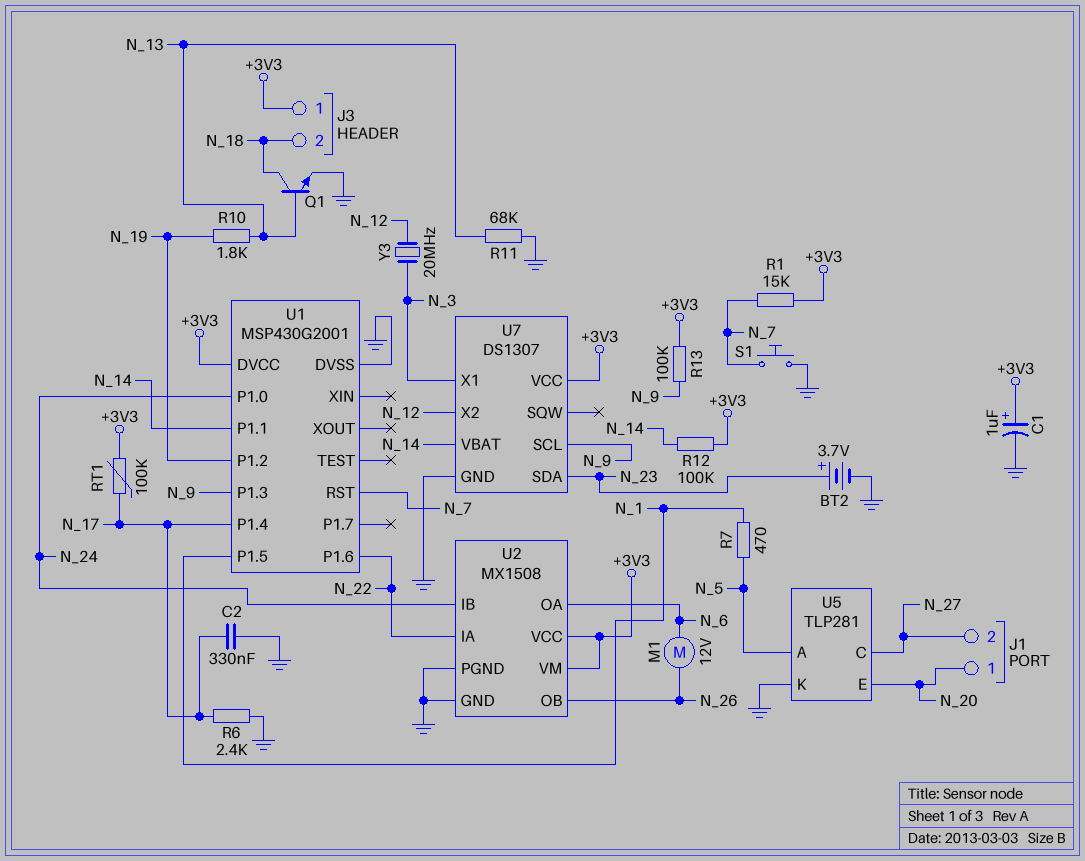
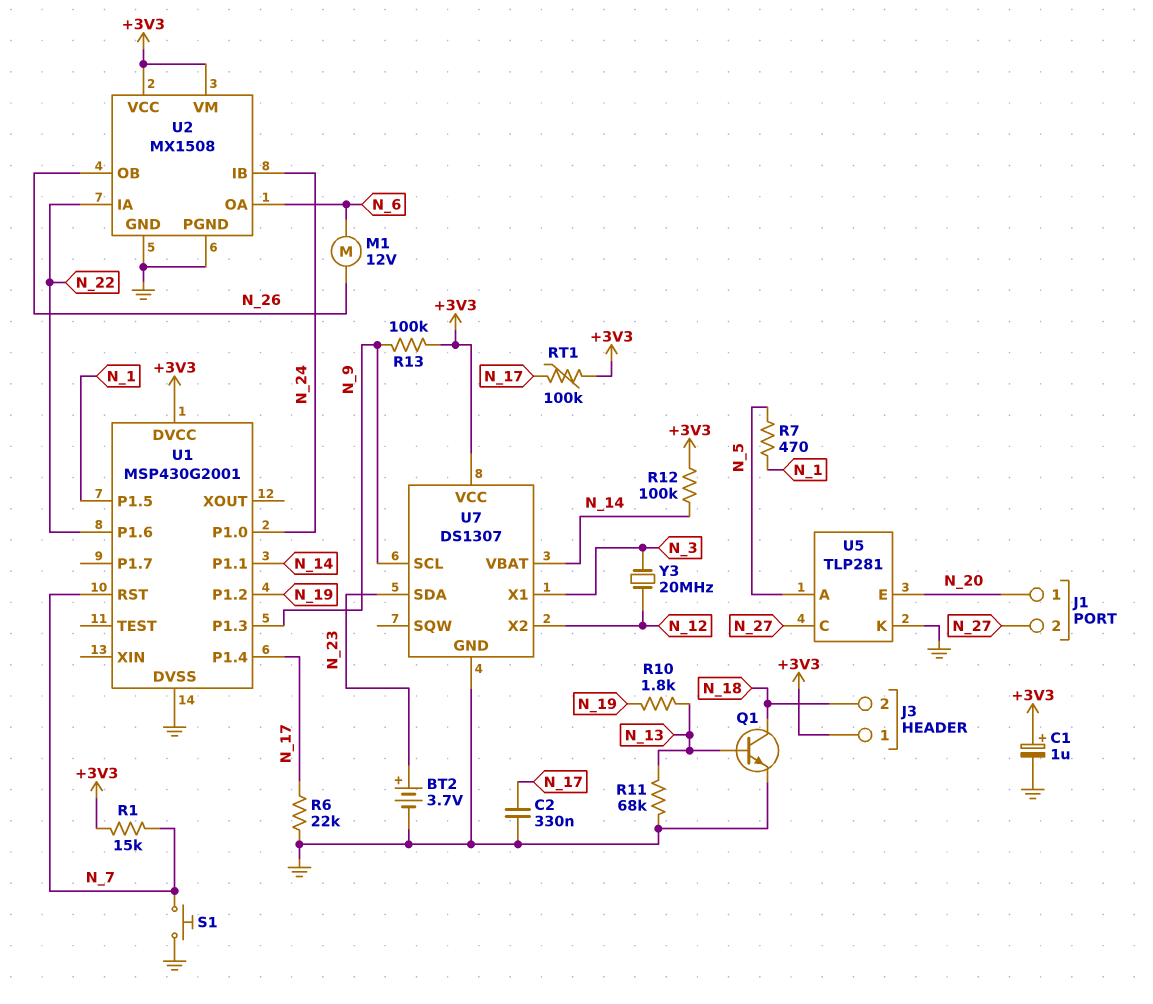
R6: 2.4k (GND, N_17) -> 22k (GND, N_17)

